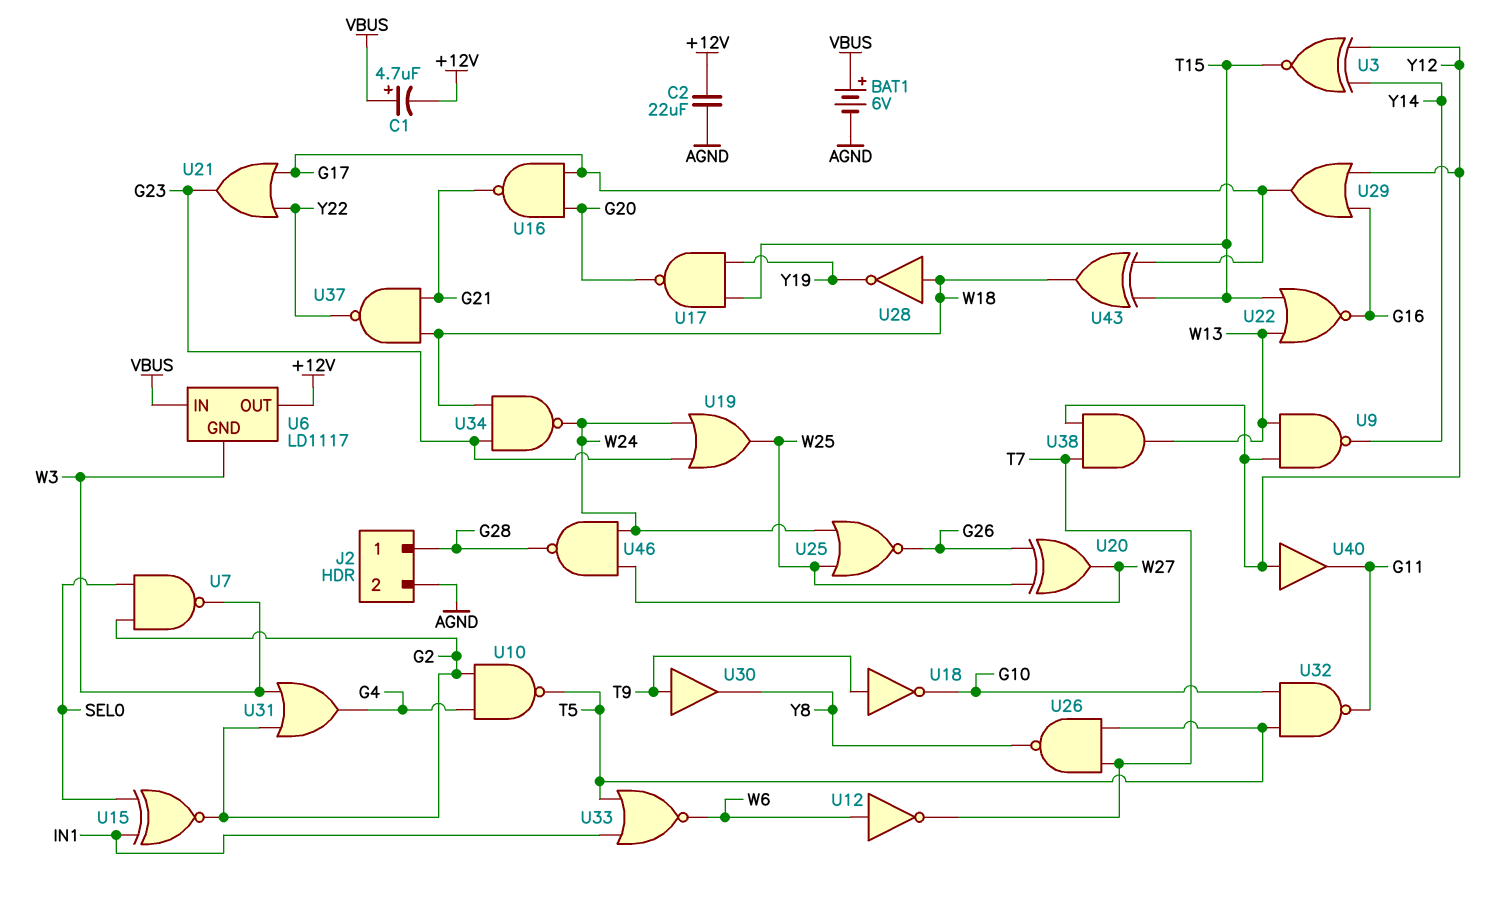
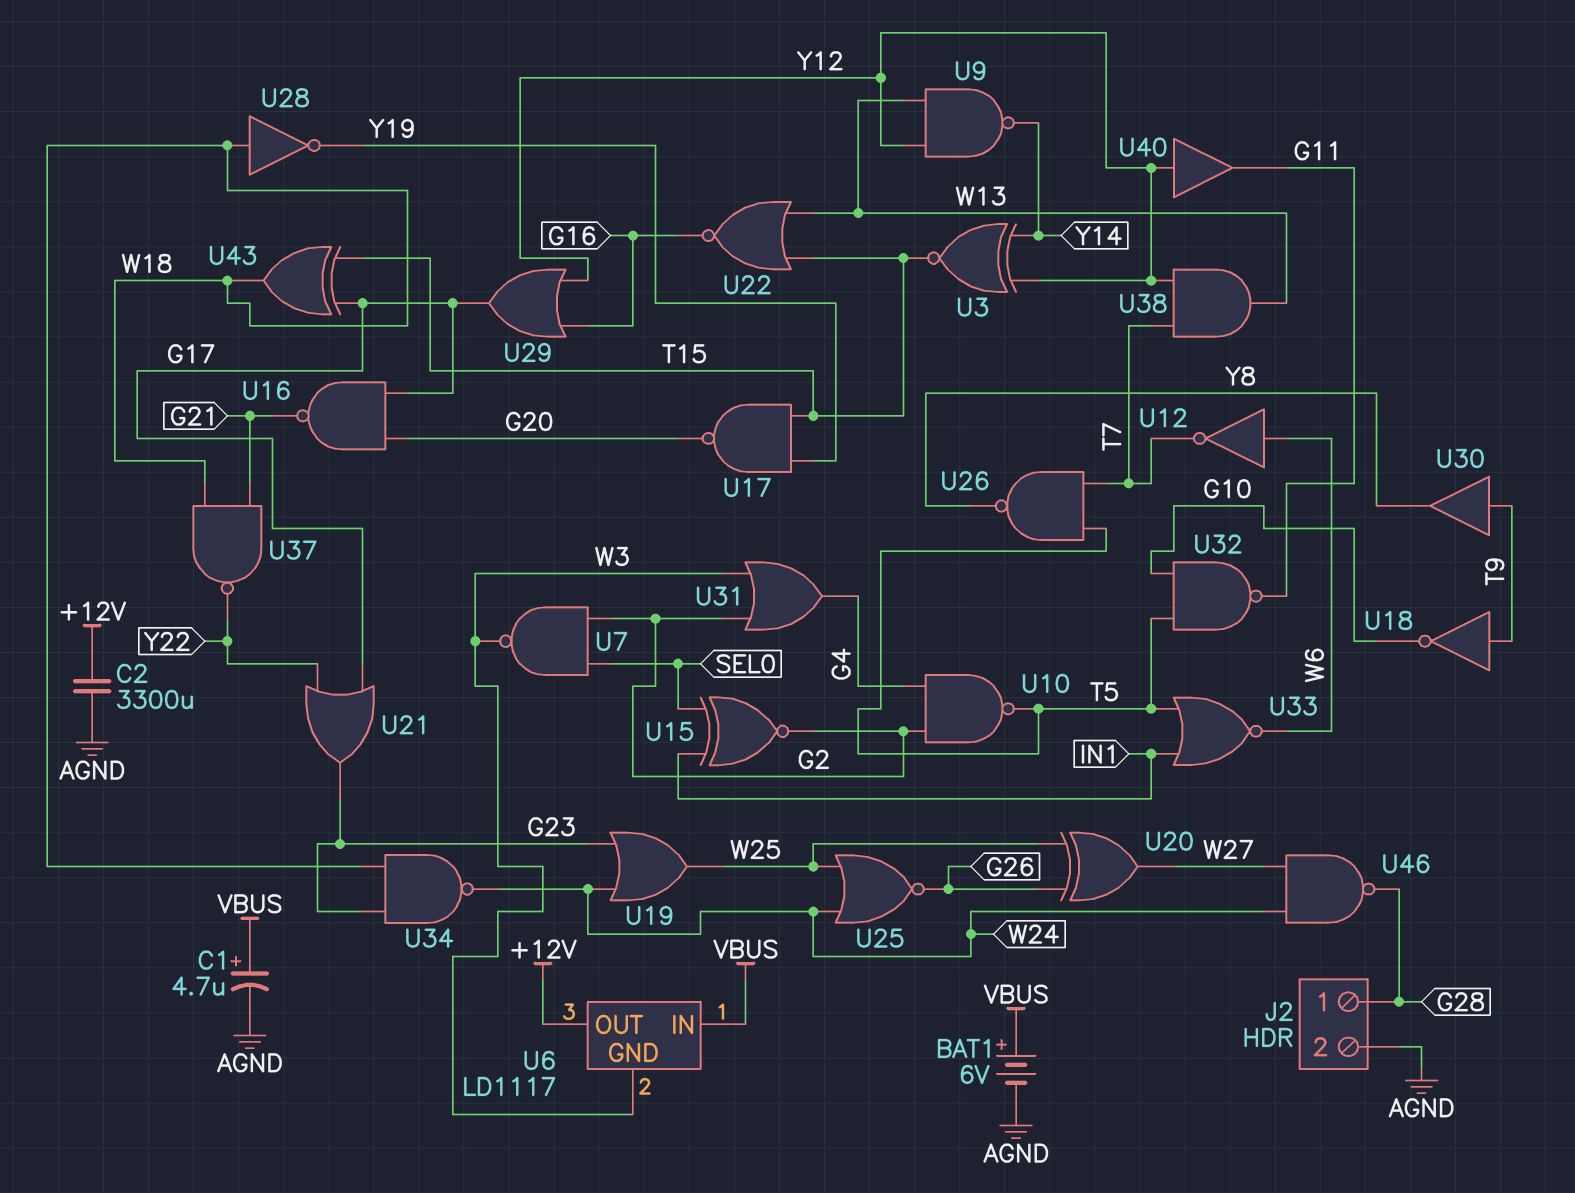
C1: 4.7uF (plus VBUS, minus +12V) -> 4.7uF (plus VBUS, minus AGND)
C2: 22uF (+12V, AGND) -> 3300uF (+12V, AGND)

